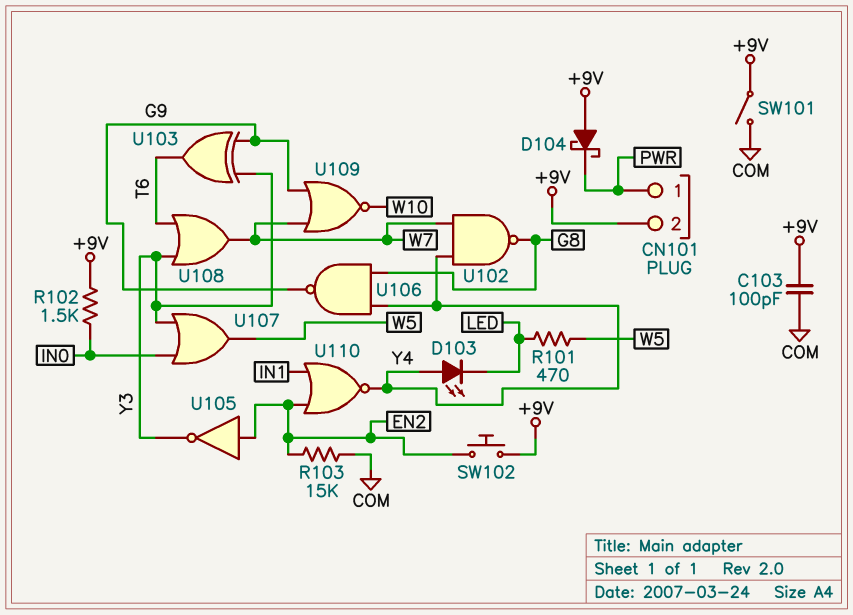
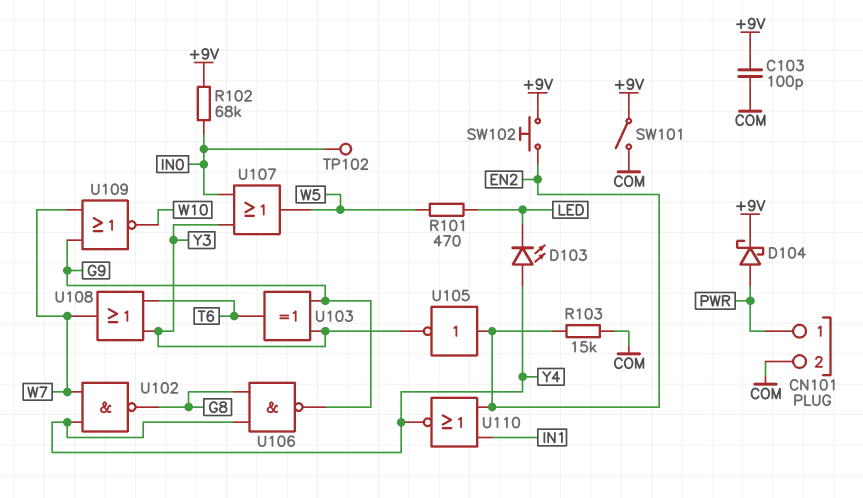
CN101 pin 2: +9V -> COM
D104: schottky (A +9V, K PWR) -> schottky (A PWR, K +9V)
R102: 1.5k (+9V, IN0) -> 68k (+9V, IN0)
TP102: none -> test point (IN0)

